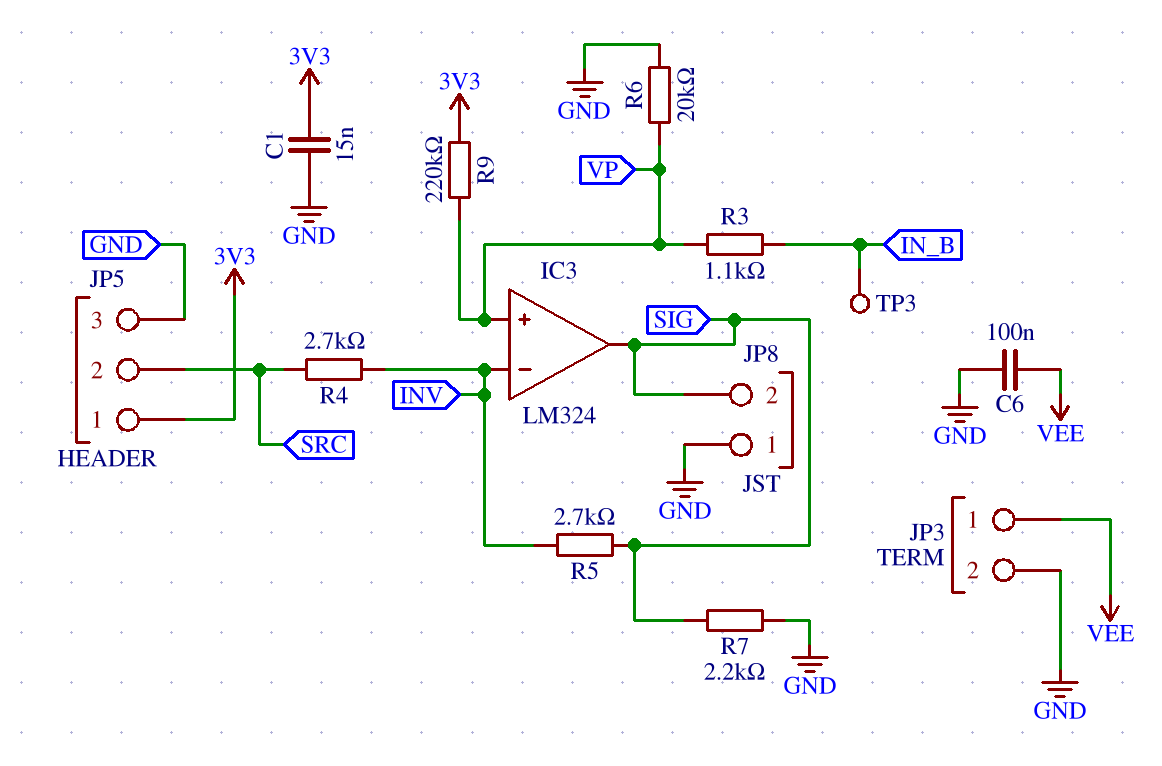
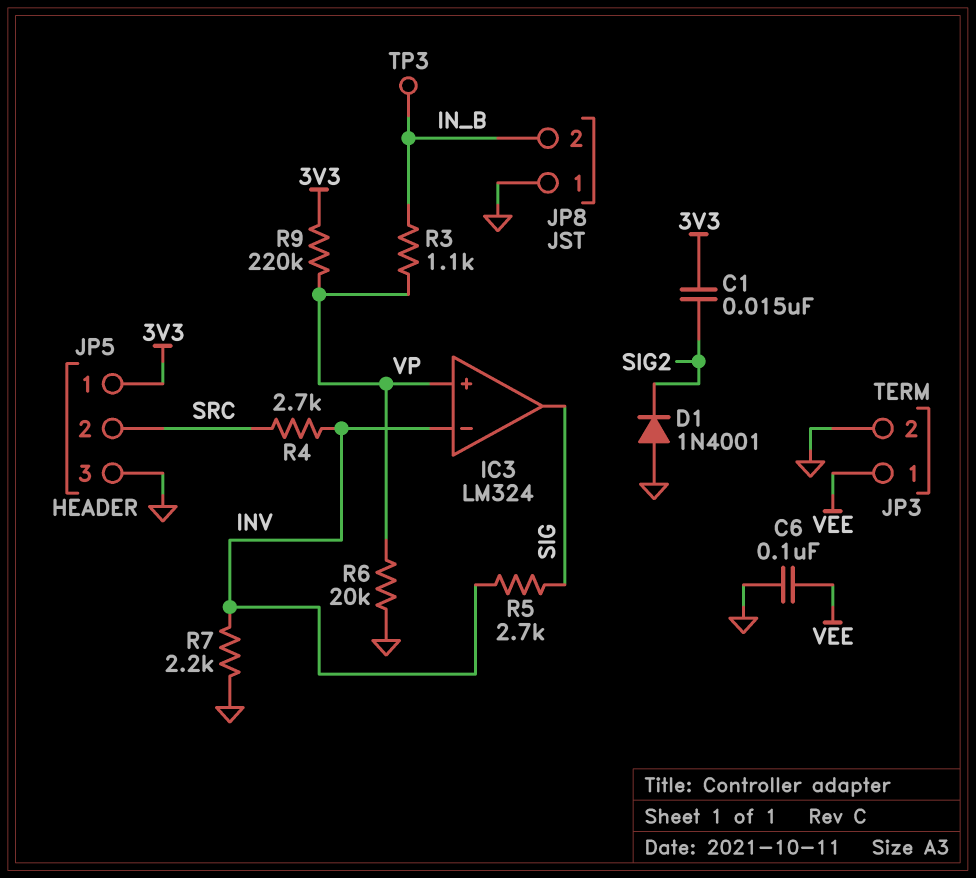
C1: 15nF (3V3, GND) -> 15nF (3V3, SIG2)
D1: none -> diode 1N4001 (A GND, K SIG2)
JP8 pin 2: SIG -> IN_B
R7: 2.2k (GND, SIG) -> 2.2k (GND, INV)

